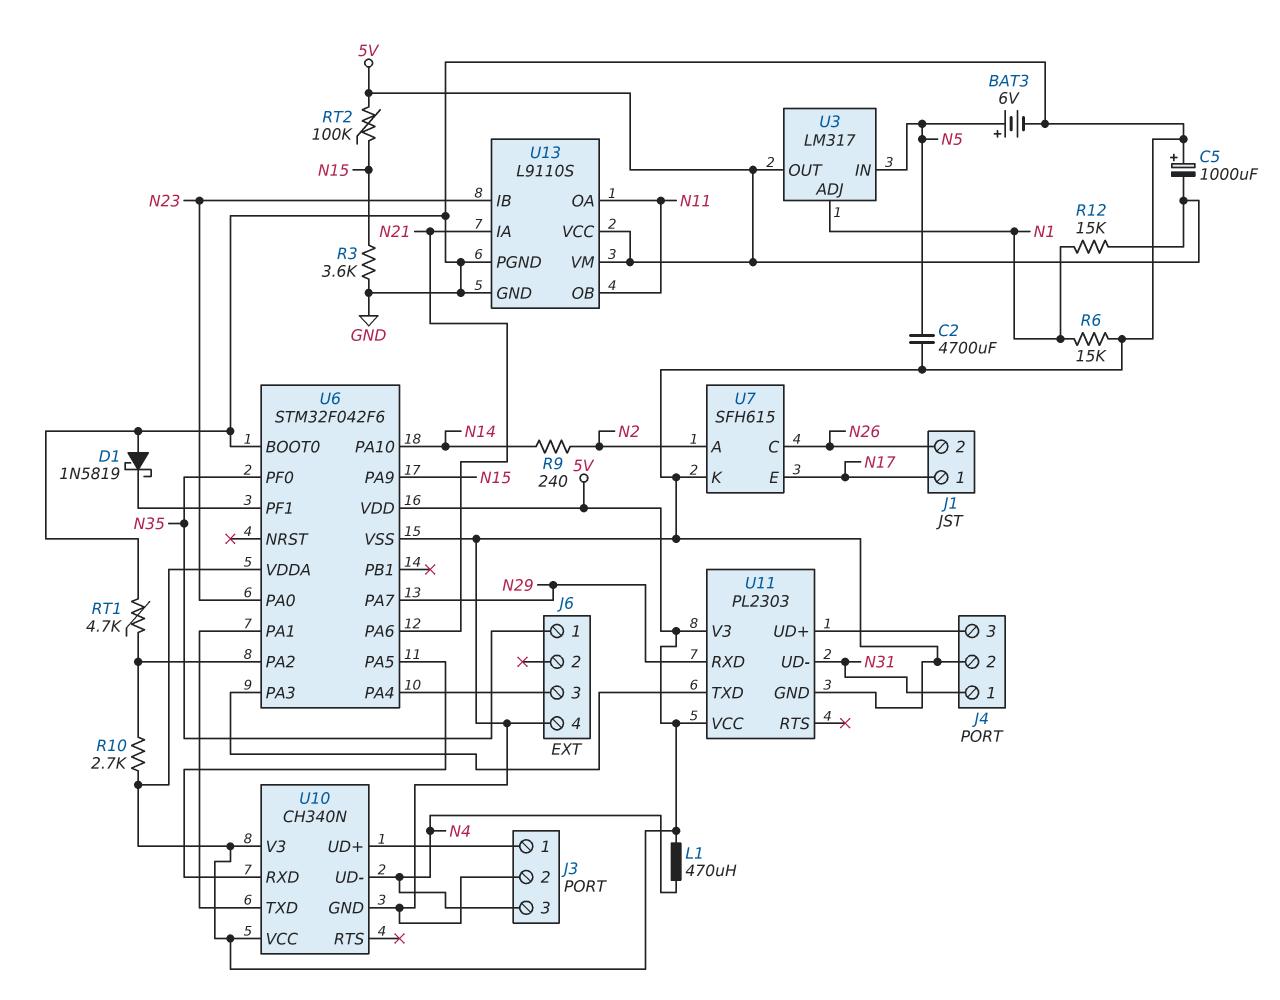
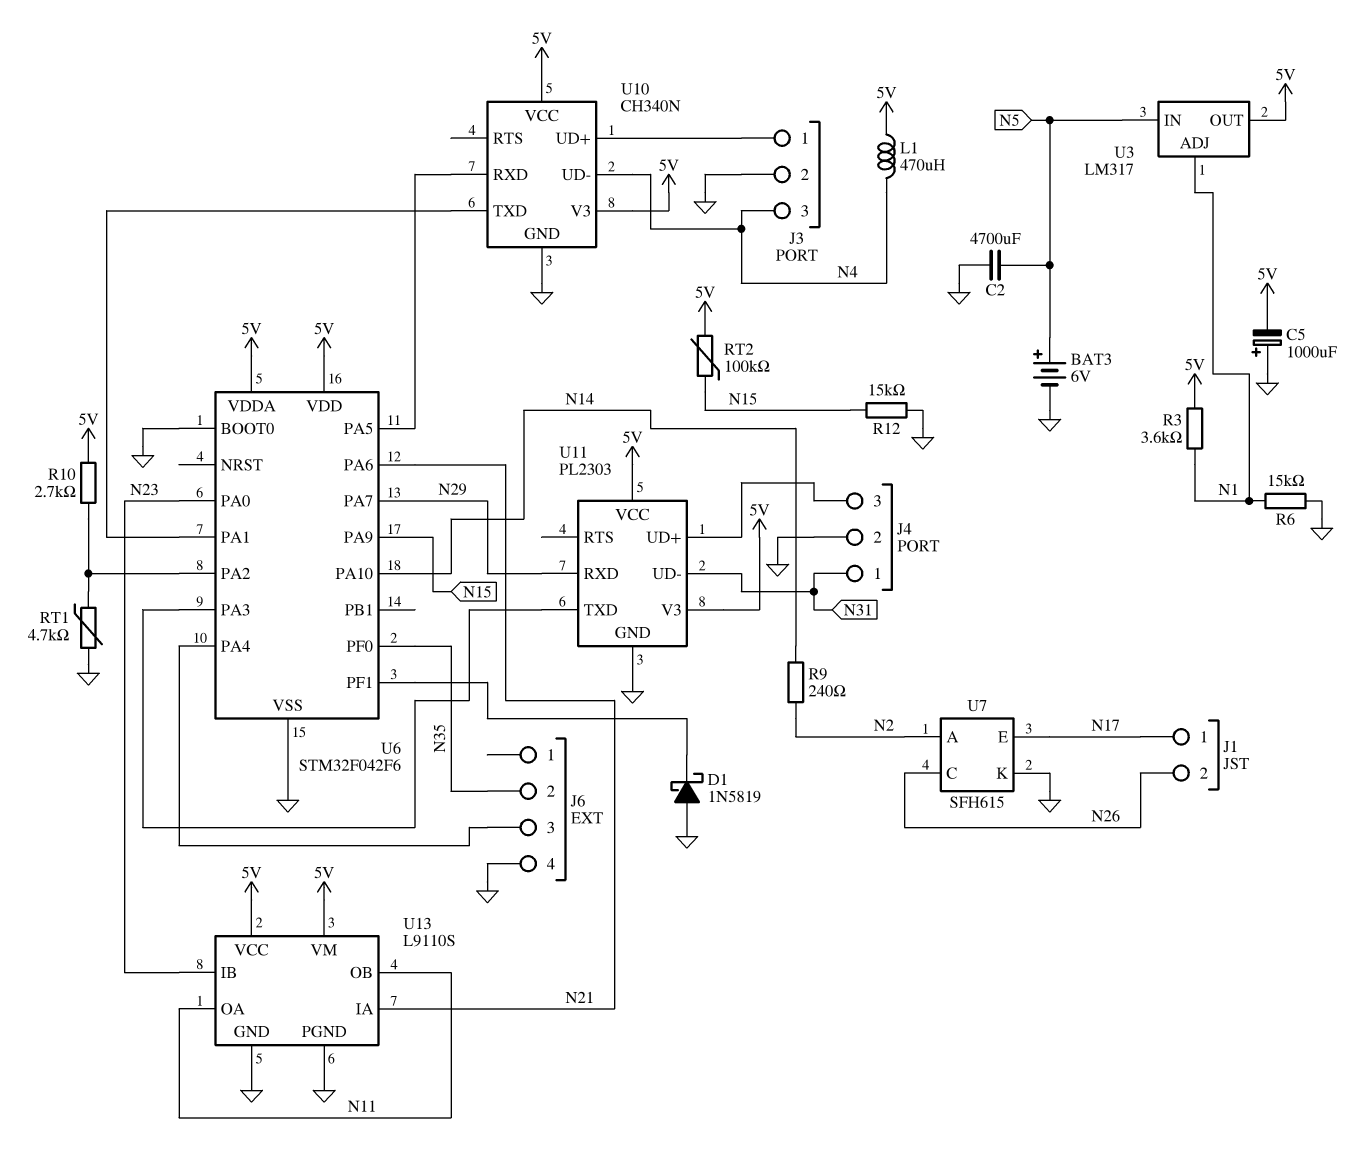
J6 pin 1: N35 -> none
J6 pin 2: none -> N35
R3: 3.6k (GND, N15) -> 3.6k (5V, N1)
R12: 15k (5V, N1) -> 15k (GND, N15)

